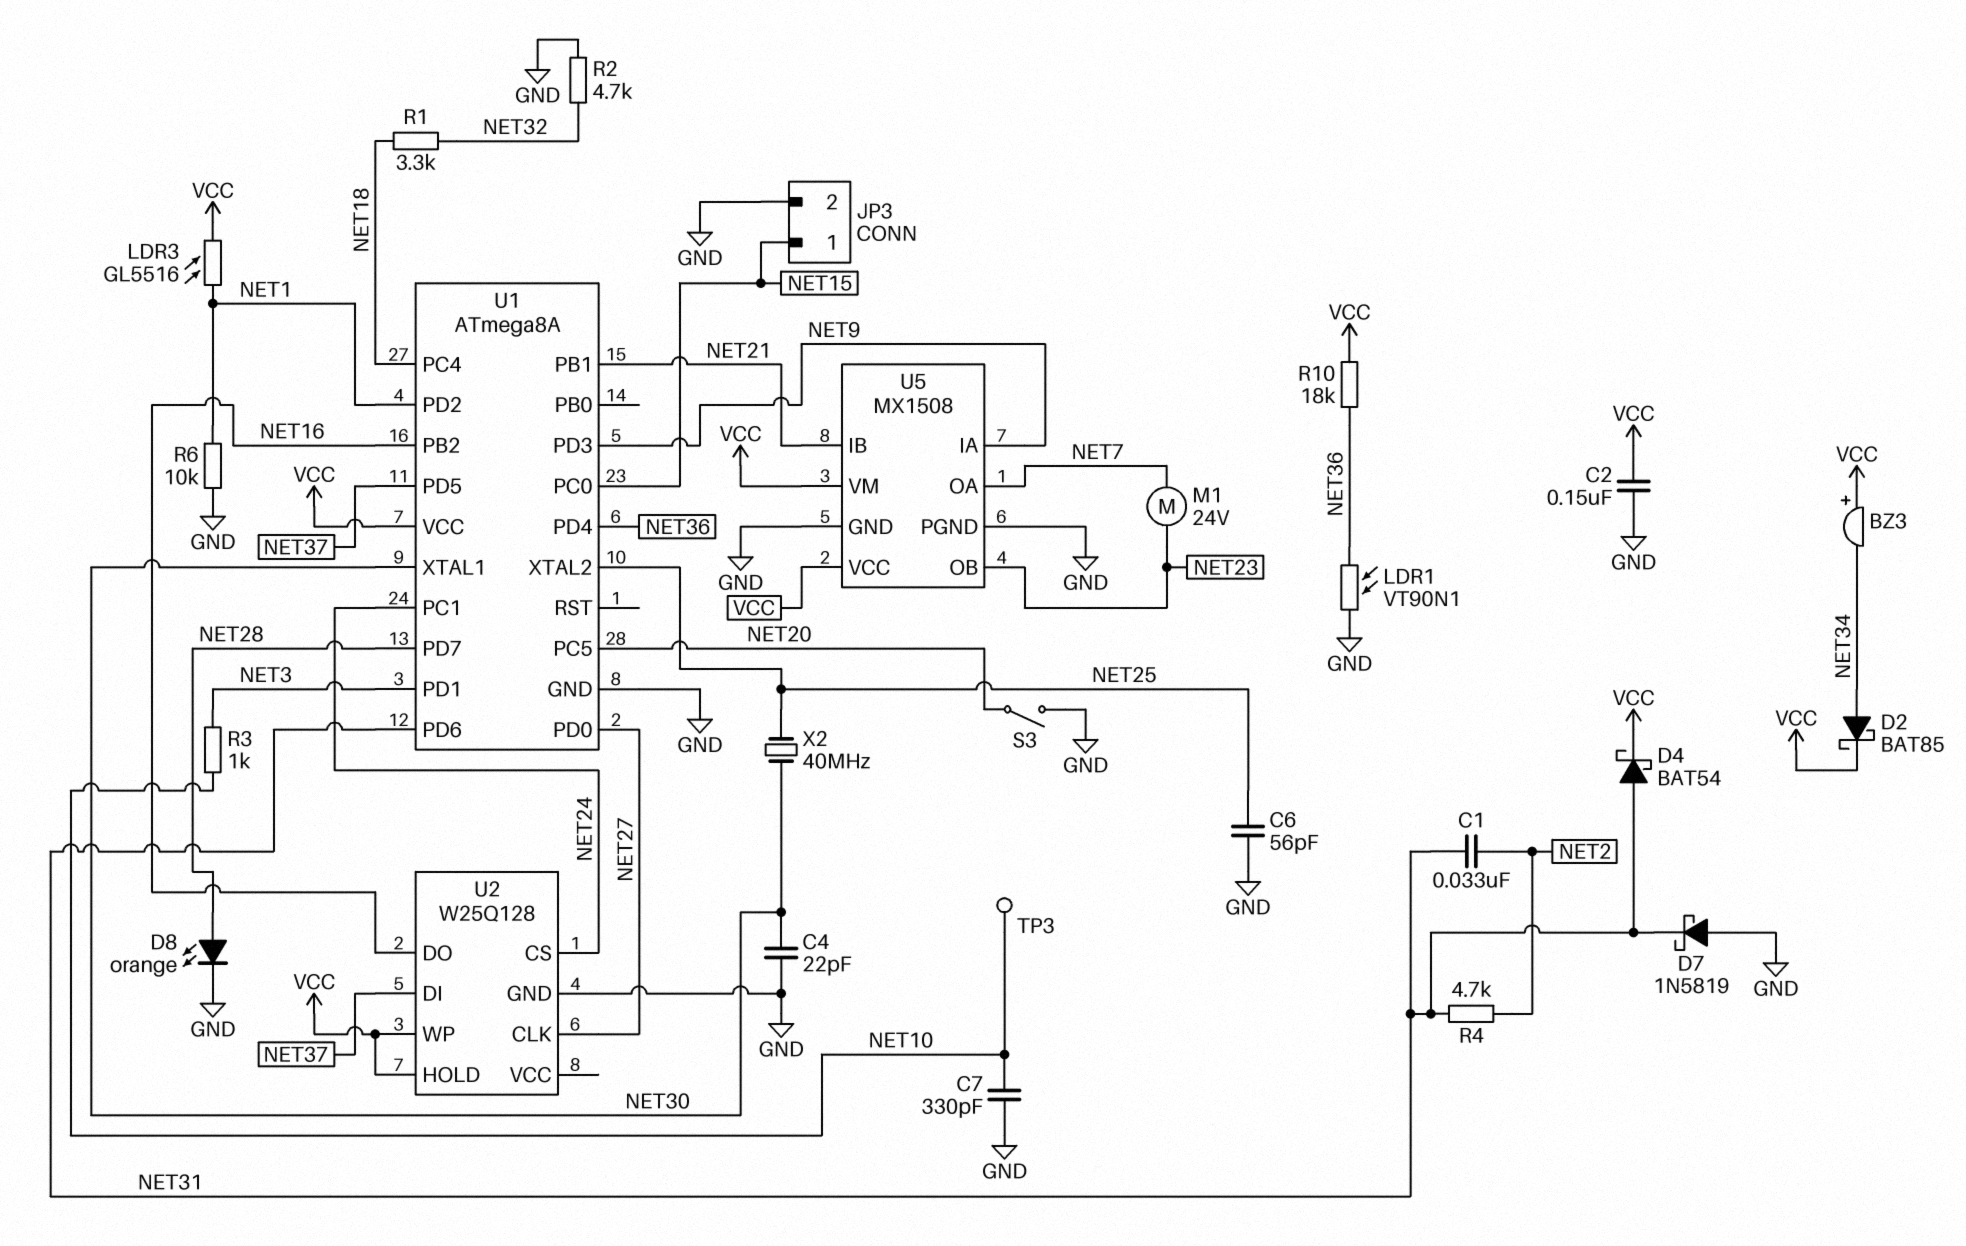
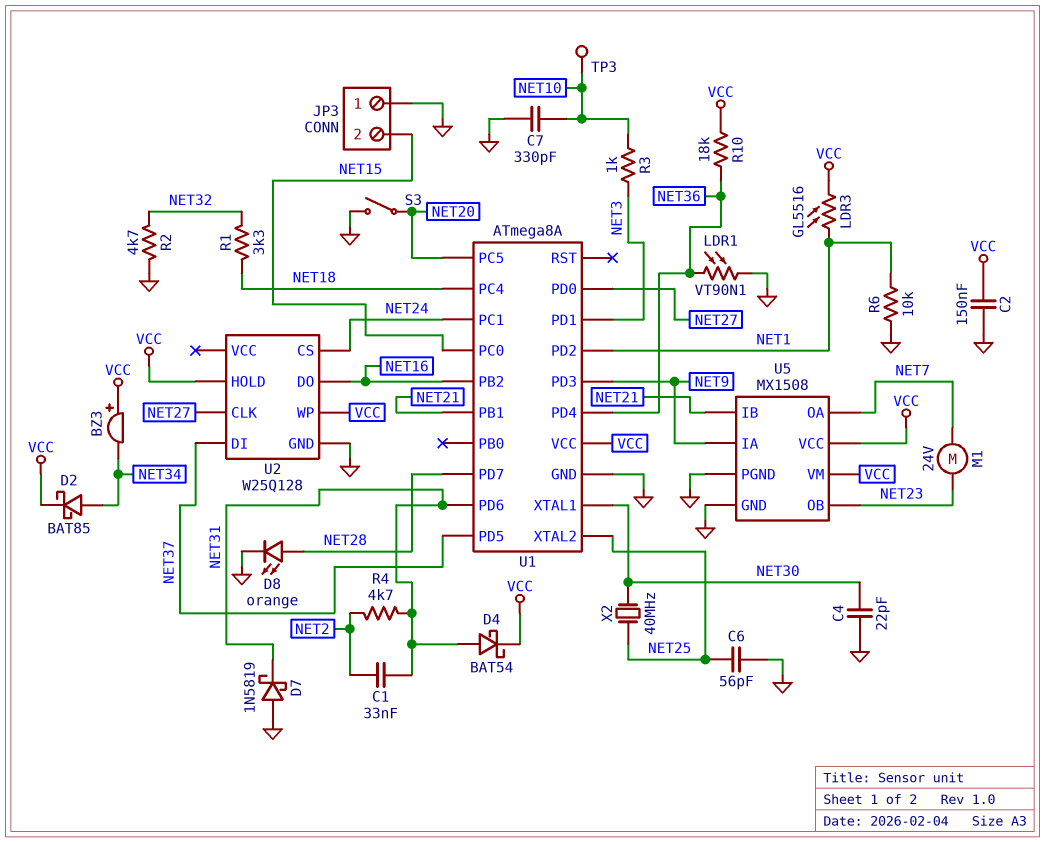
JP3 pin 1: NET15 -> GND
JP3 pin 2: GND -> NET15

